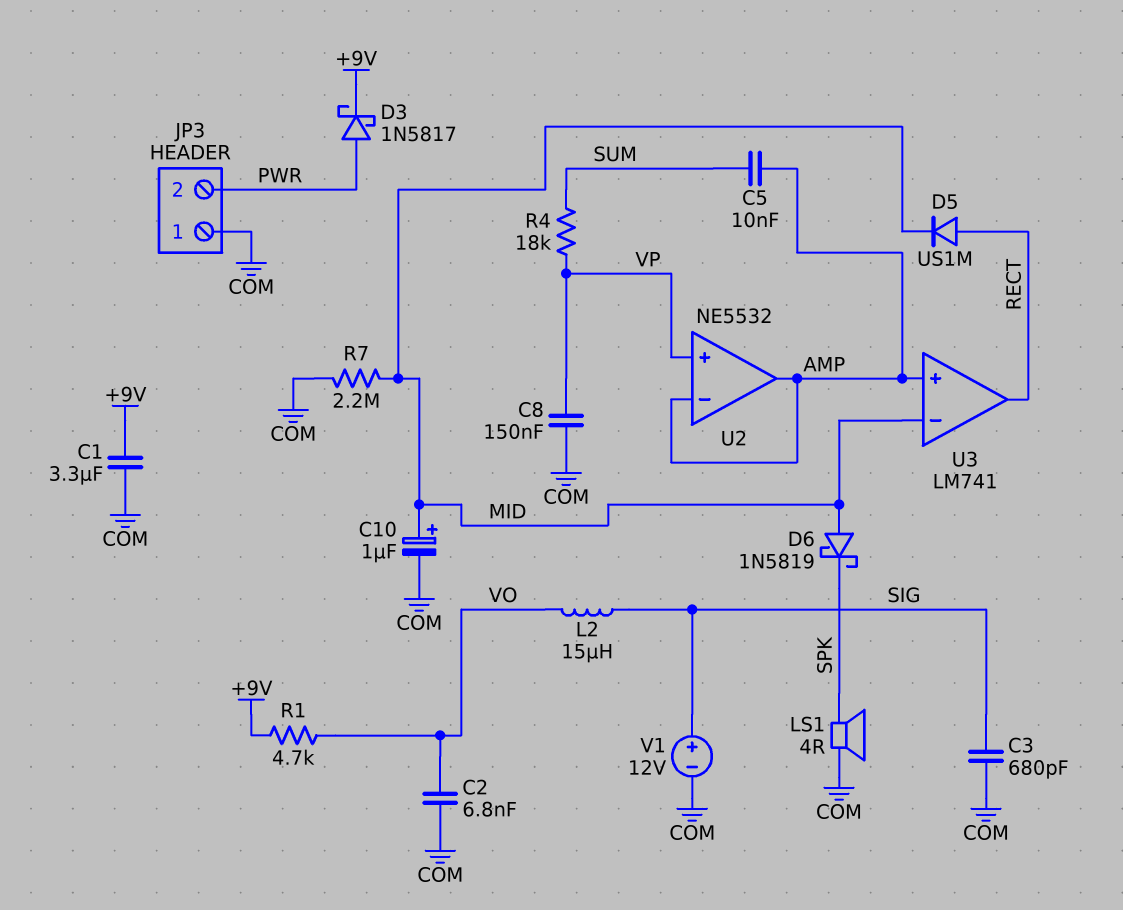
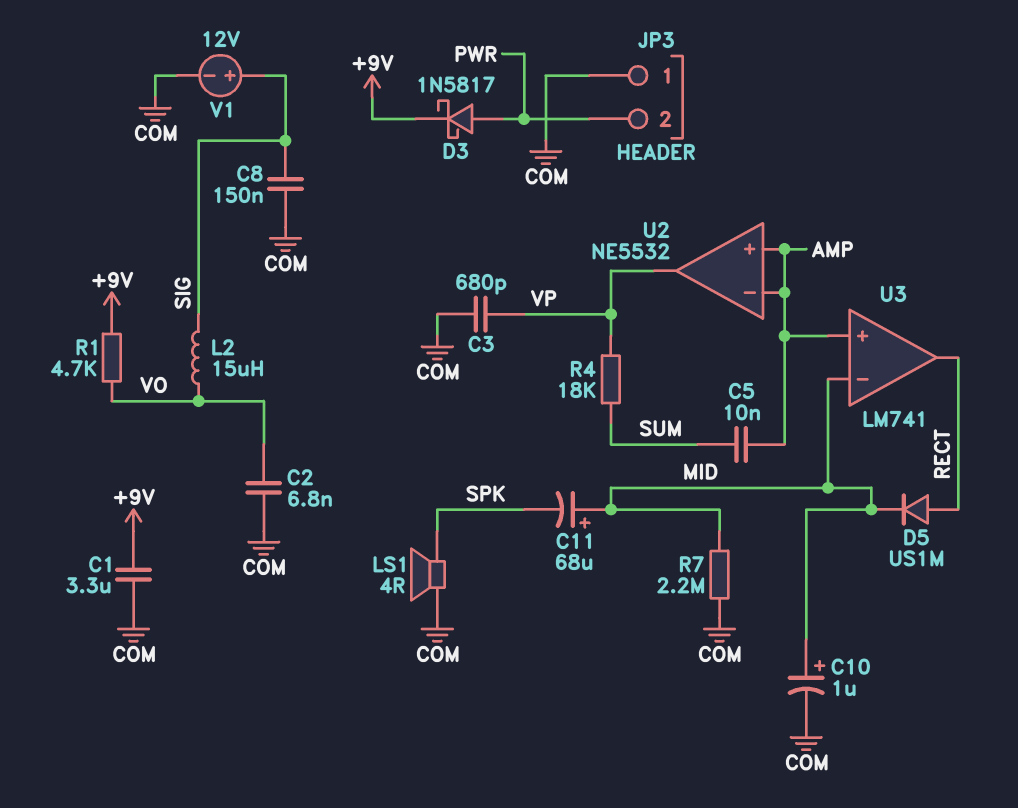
C3: 680pF (COM, SIG) -> 680pF (COM, VP)
C8: 150nF (COM, VP) -> 150nF (COM, SIG)
C11: none -> 68uF (plus MID, minus SPK)
D6: schottky 1N5819 (A MID, K SPK) -> none
U2 pin in+: VP -> AMP
U2 pin out: AMP -> VP

